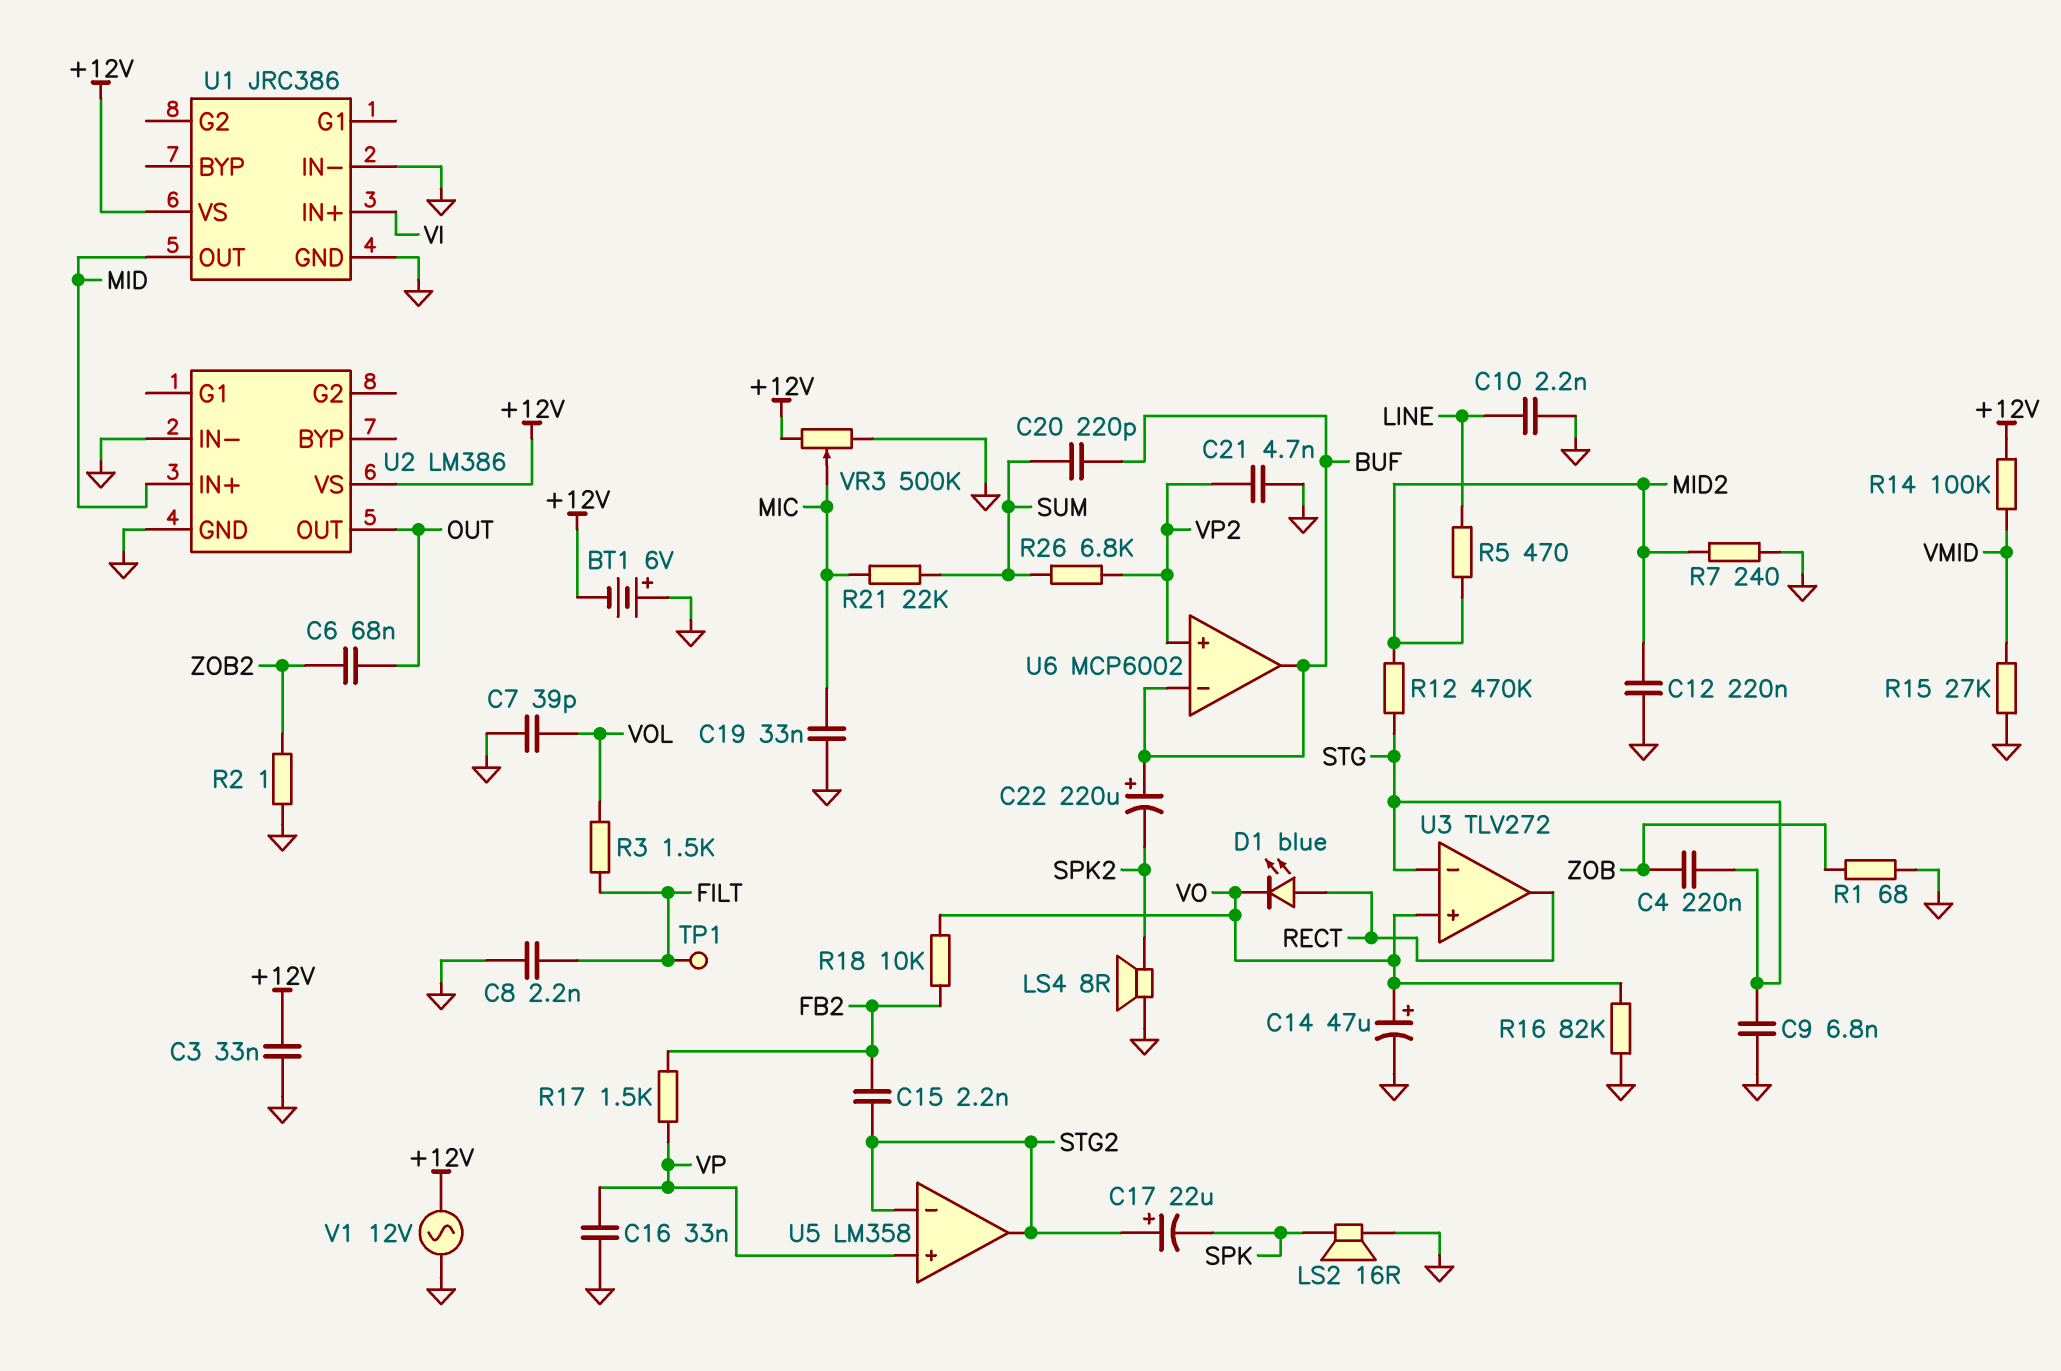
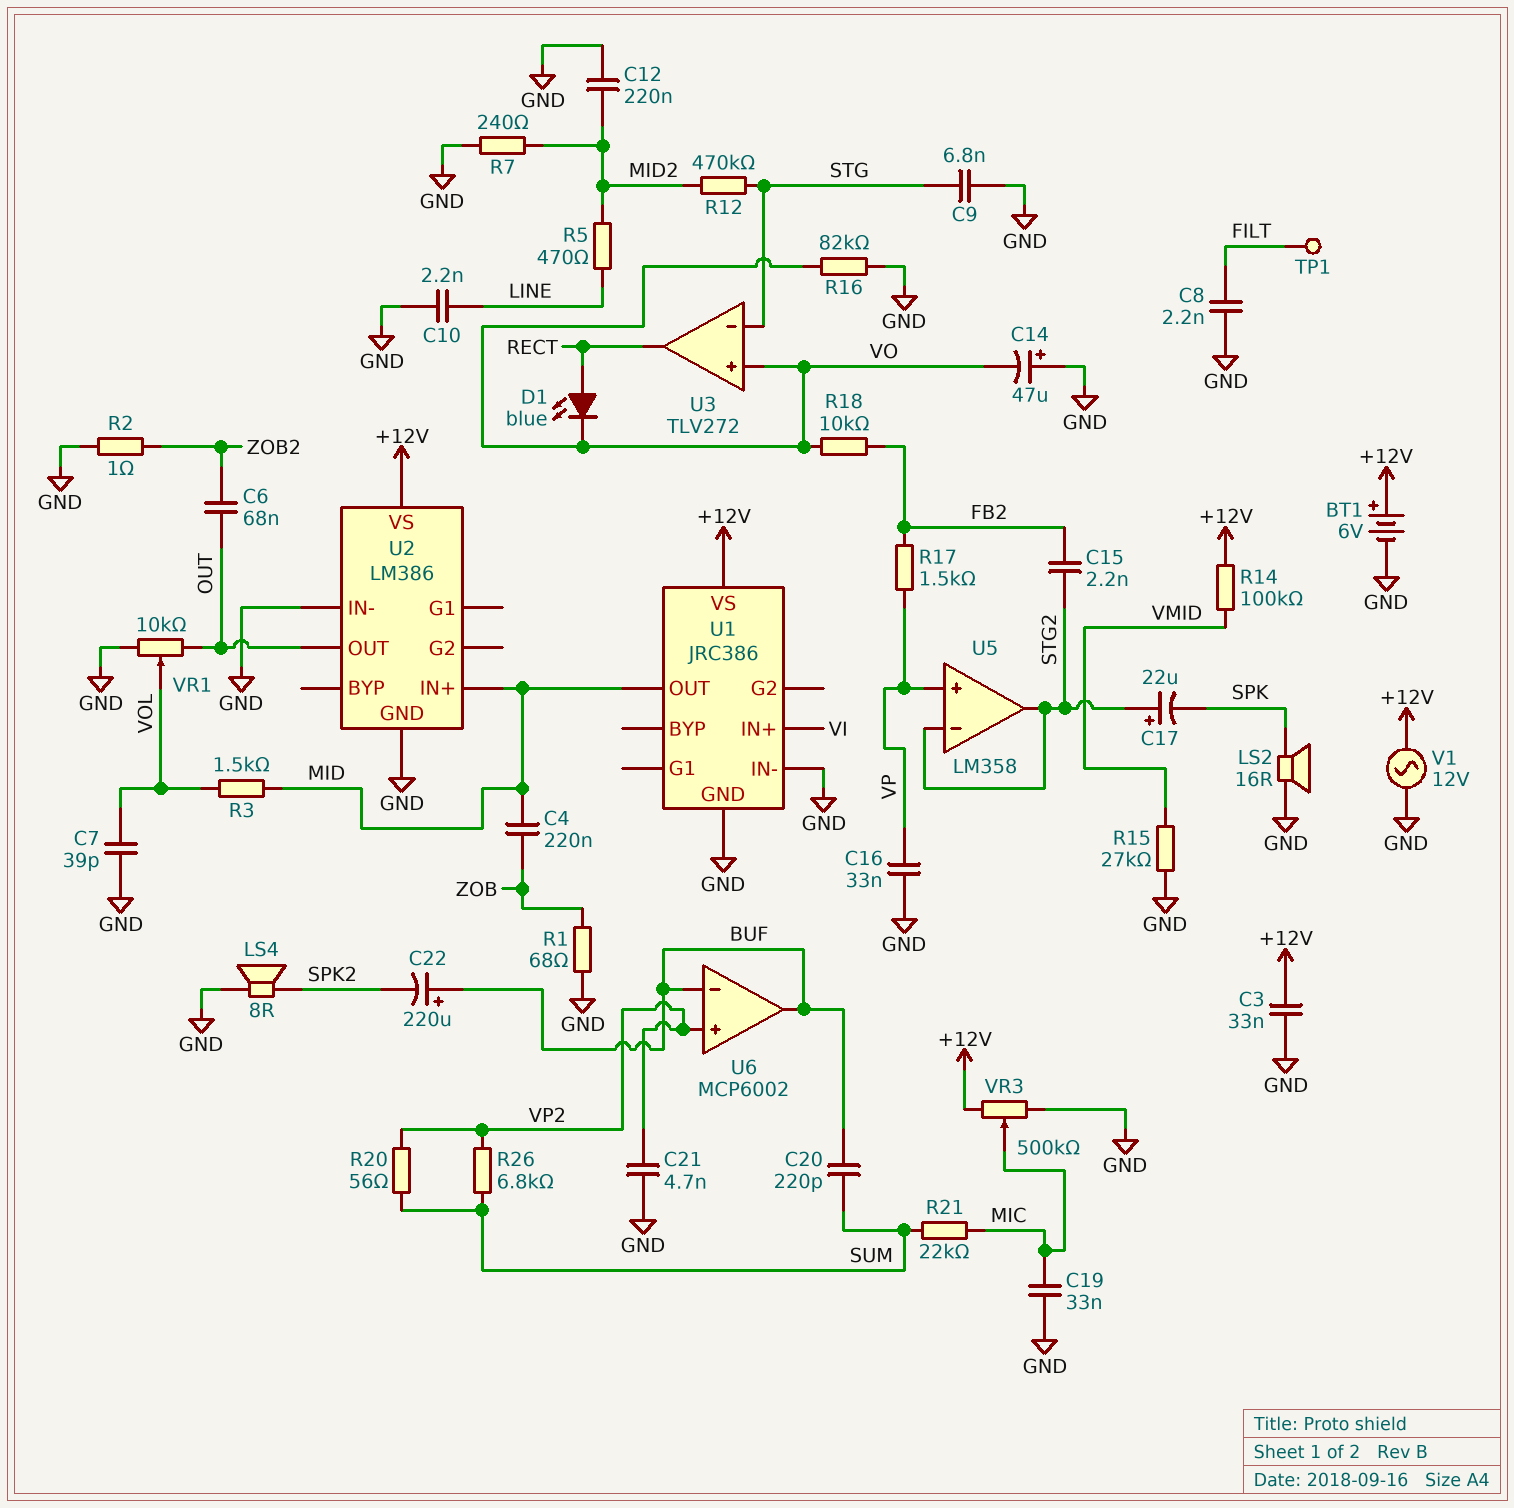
BT1: 6V (plus GND, minus +12V) -> 6V (plus +12V, minus GND)
C4: 220nF (STG, ZOB) -> 220nF (MID, ZOB)
C14: 47uF (plus VO, minus GND) -> 47uF (plus GND, minus VO)
R3: 1.5k (FILT, VOL) -> 1.5k (MID, VOL)
R20: none -> 56 (SUM, VP2)
VR1: none -> 10k (GND, OUT, wiper VOL)

